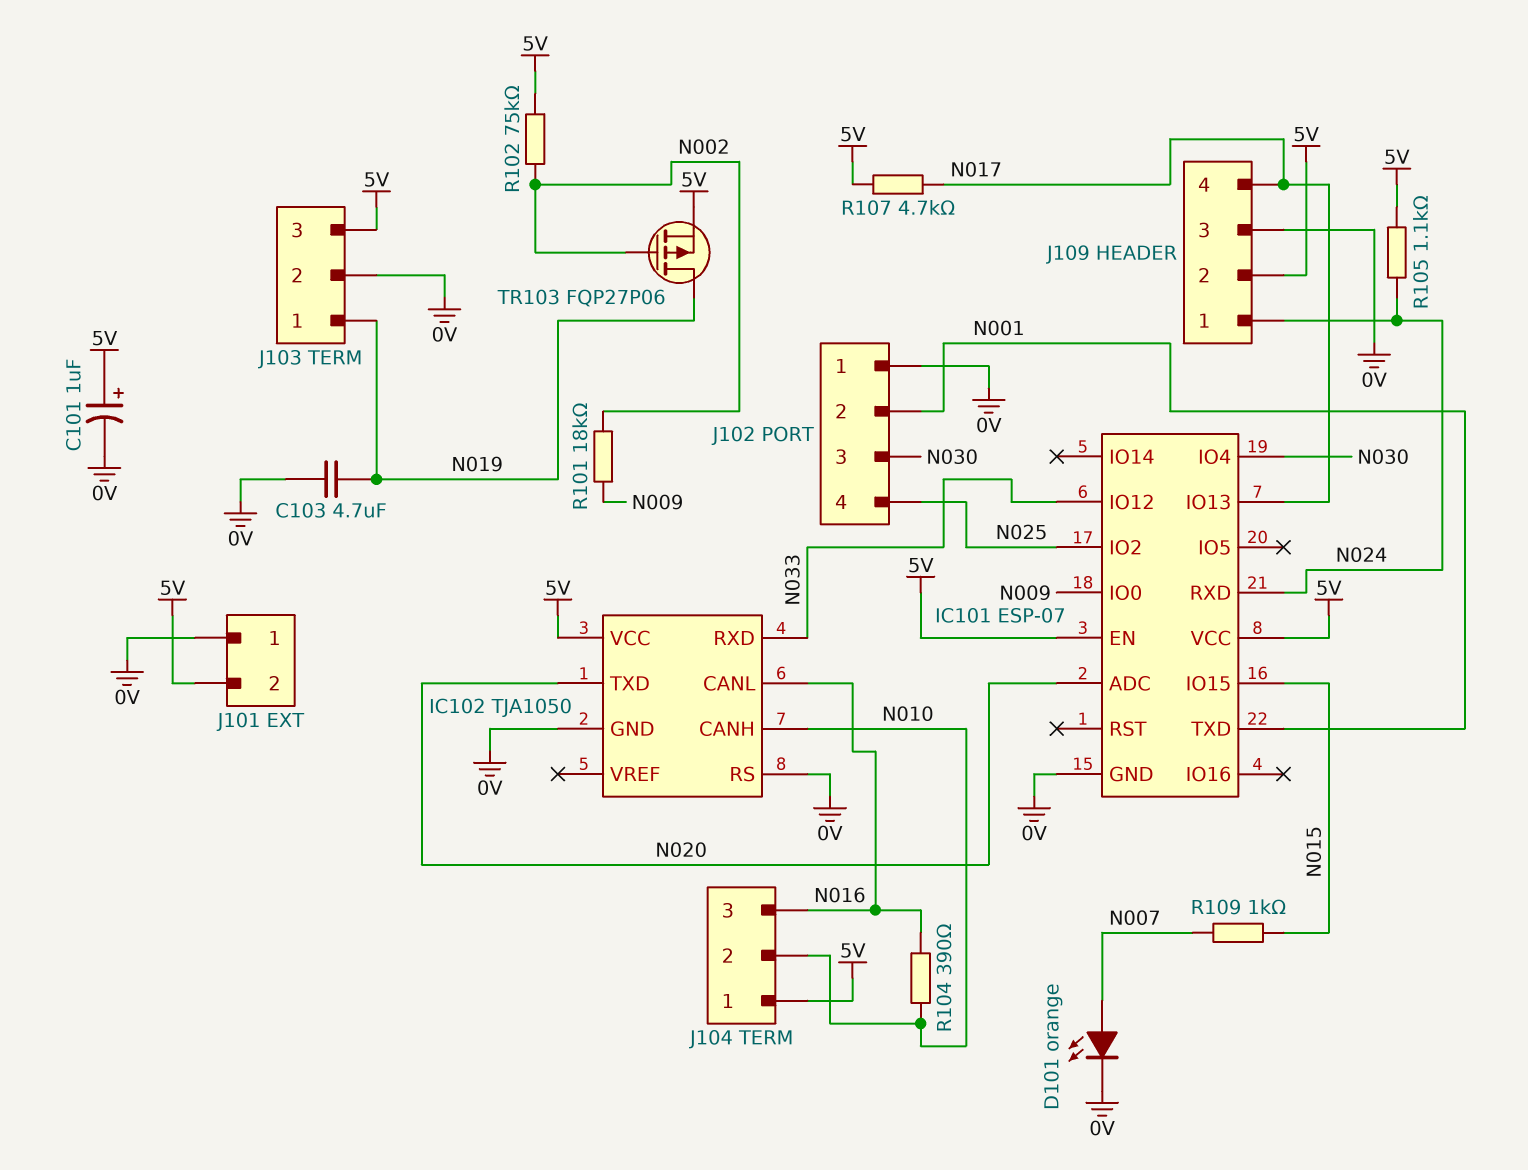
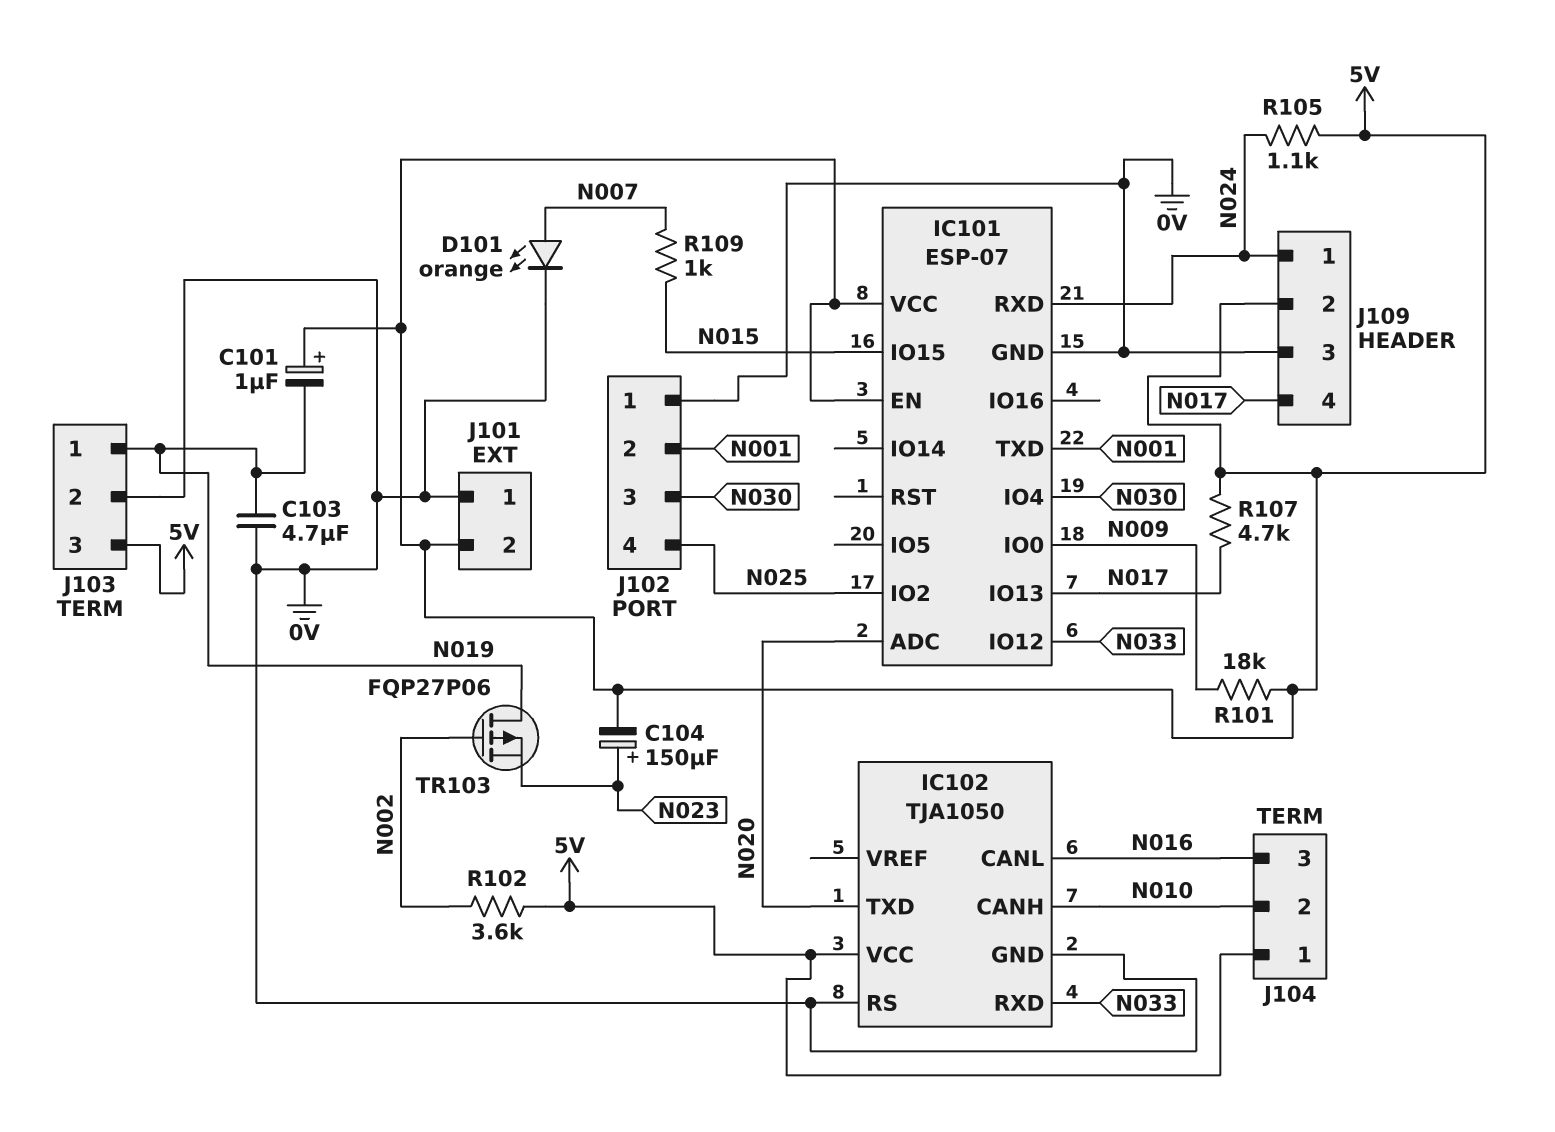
C101: 1uF (plus 5V, minus 0V) -> 1uF (plus 5V, minus N019)
C104: none -> 150uF (plus N023, minus 5V)
R101: 18k (N002, N009) -> 18k (5V, N009)
R102: 75k (5V, N002) -> 3.6k (5V, N002)
R104: 390 (N010, N016) -> none
TR103: PMOS FQP27P06 (G N002, D N019, S 5V) -> PMOS FQP27P06 (G N002, D N019, S N023)

